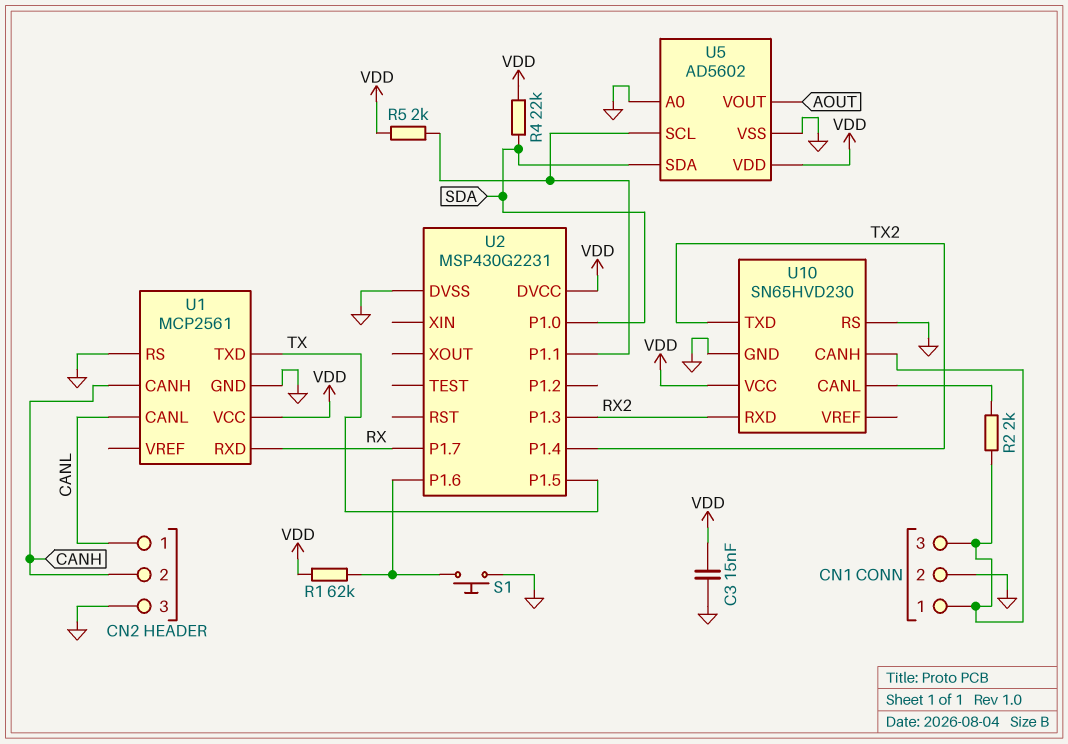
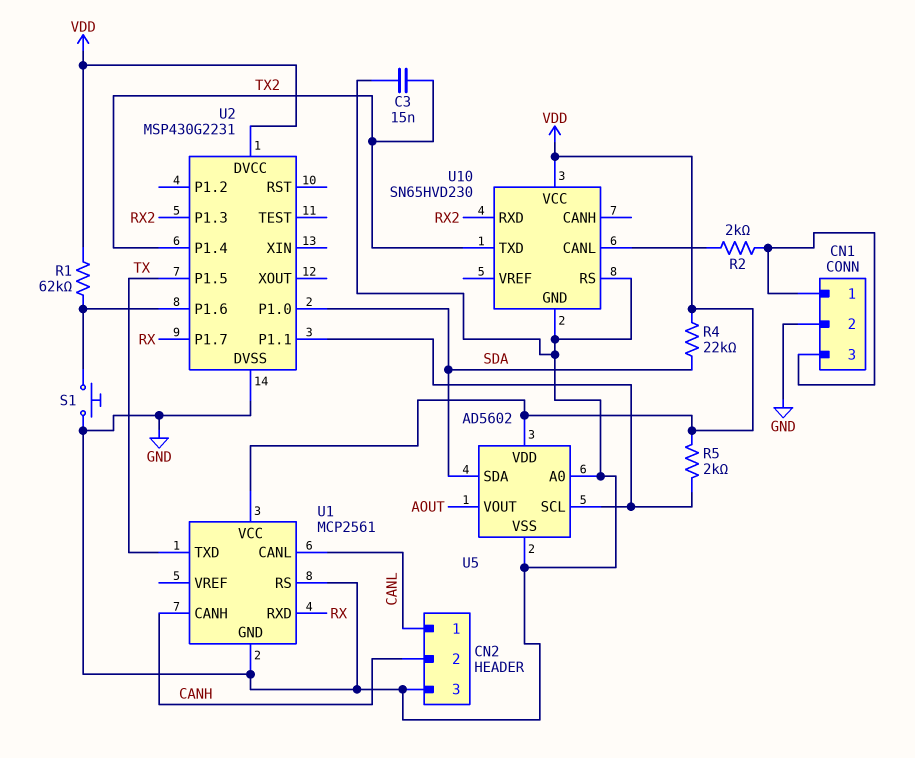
C3: 15nF (GND, VDD) -> 15nF (GND, TX2)
U10 pin CANH: CN1/1 -> none

